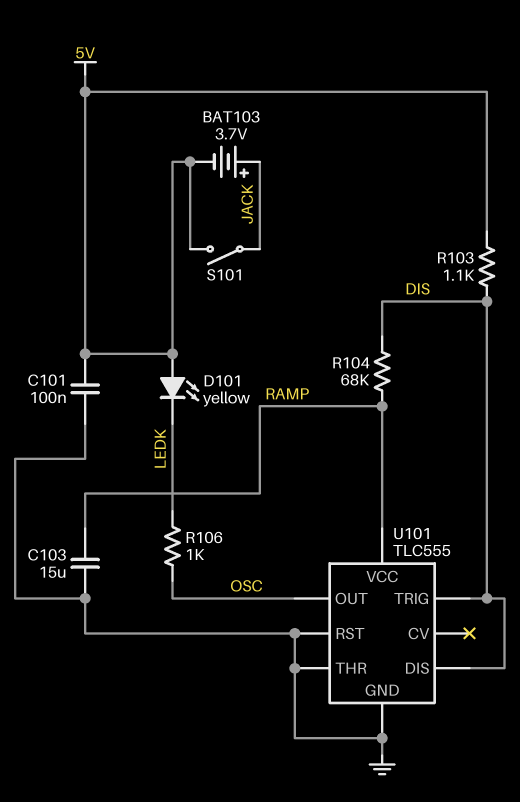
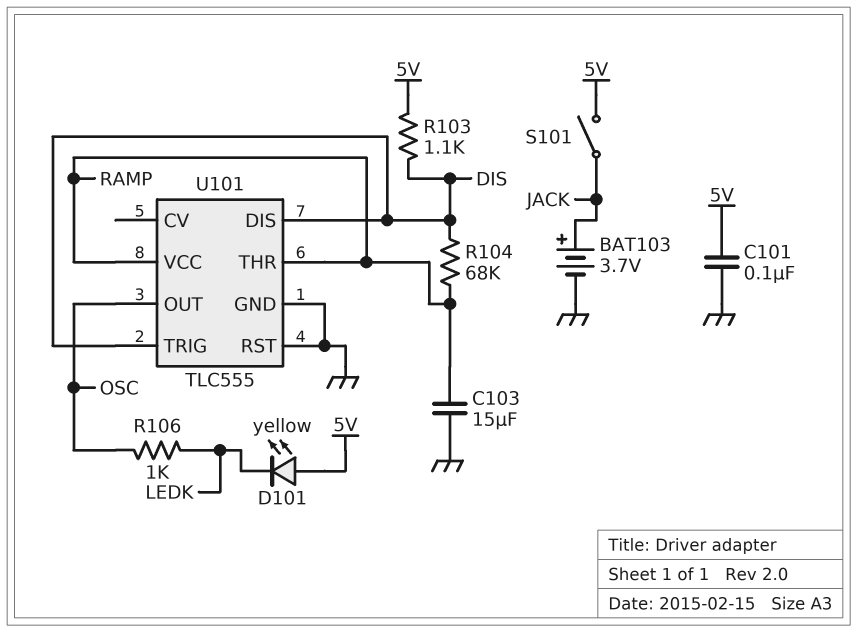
BAT103: 3.7V (plus JACK, minus 5V) -> 3.7V (plus JACK, minus GND)
U101 pin THR: GND -> RAMP

